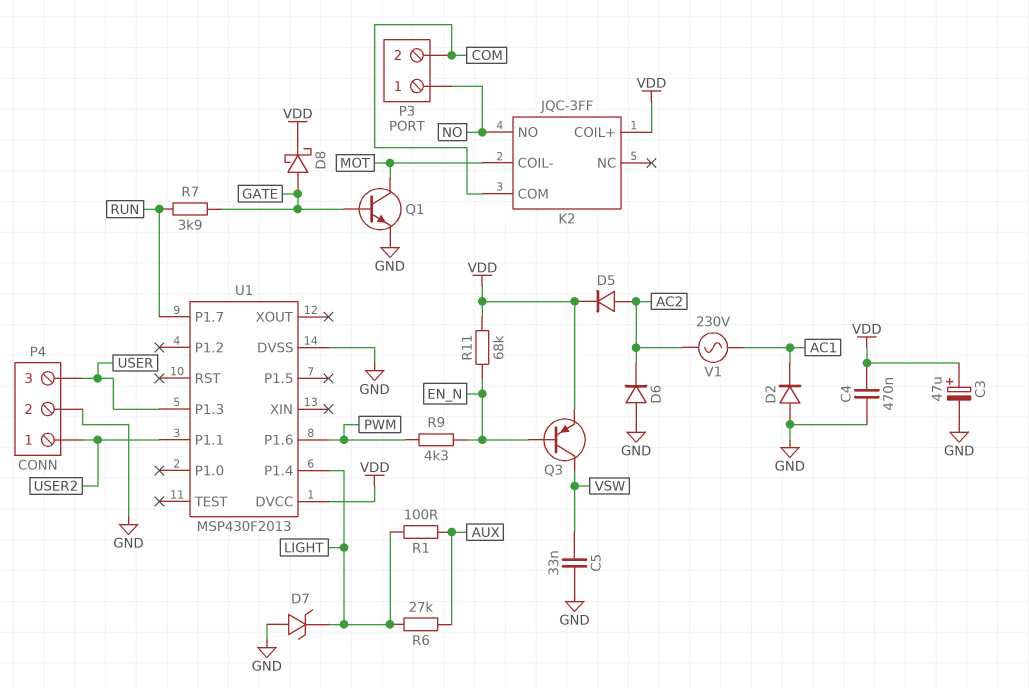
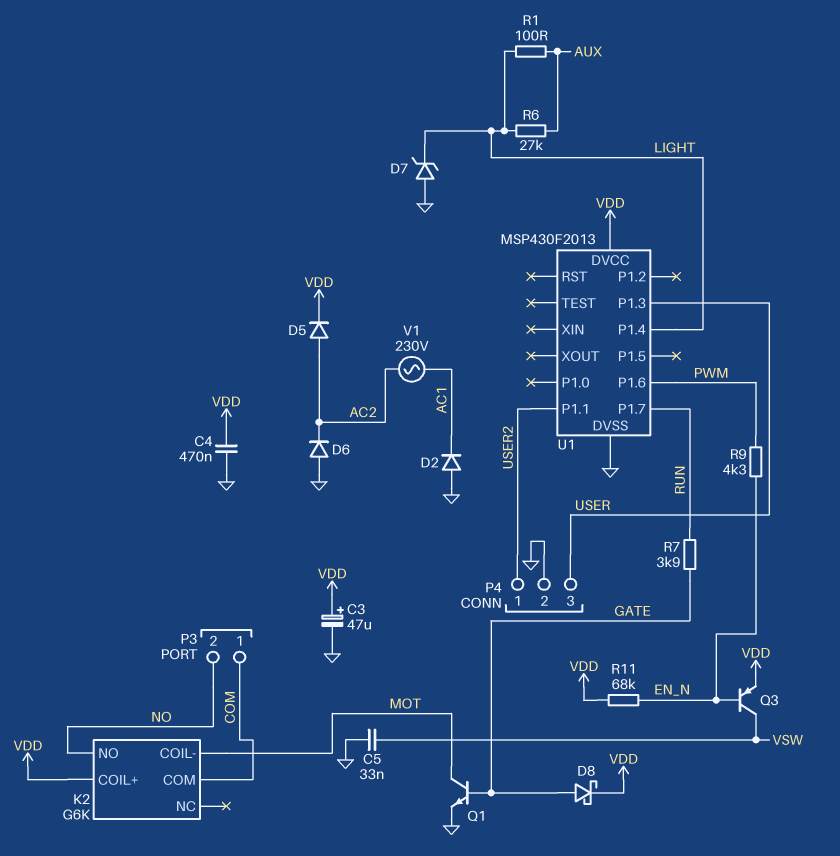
K2: JQC-3FF -> G6K
P3 pin 1: NO -> COM
P3 pin 2: COM -> NO

